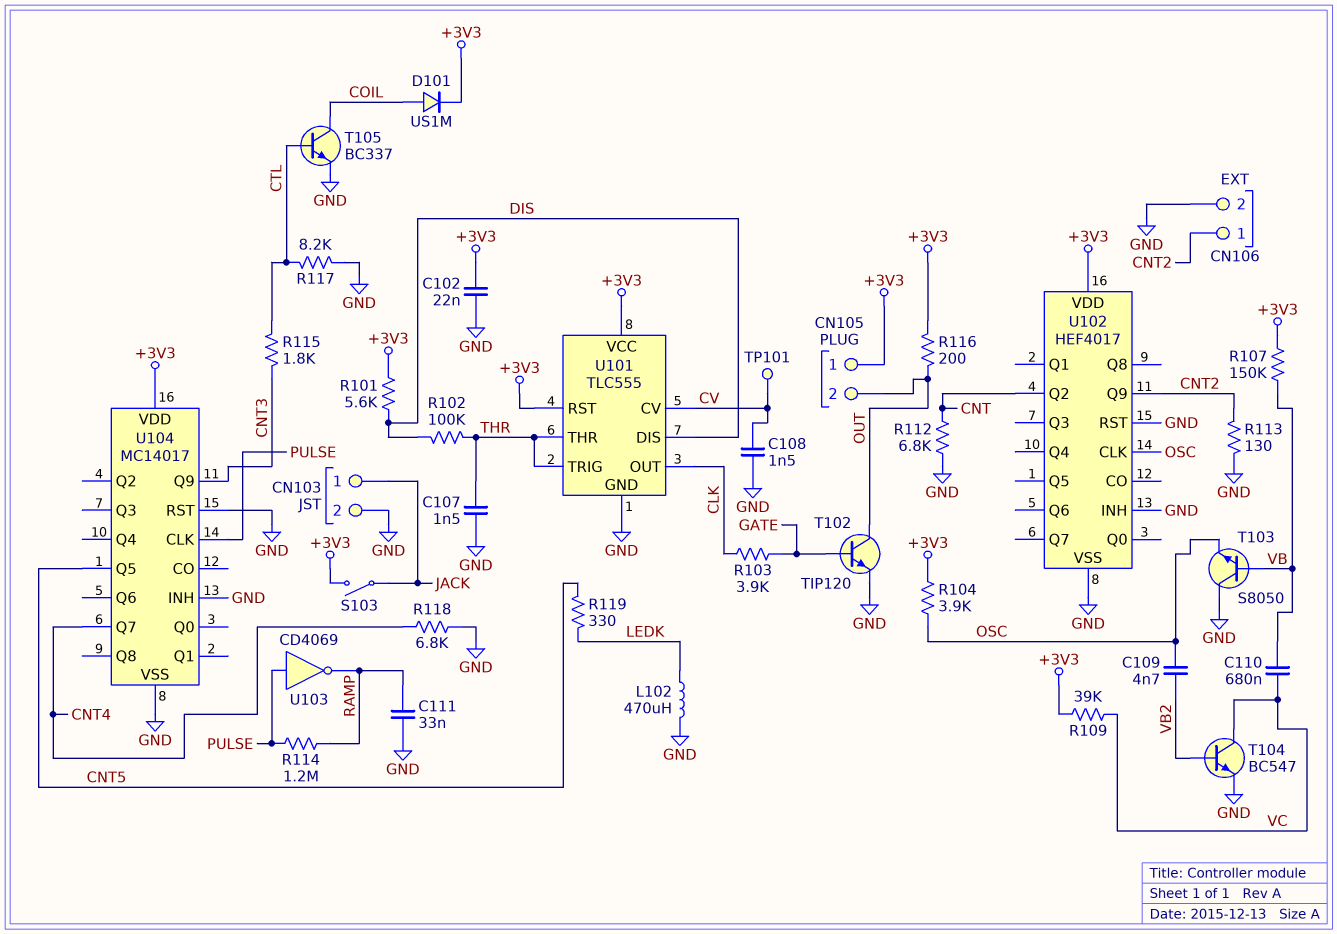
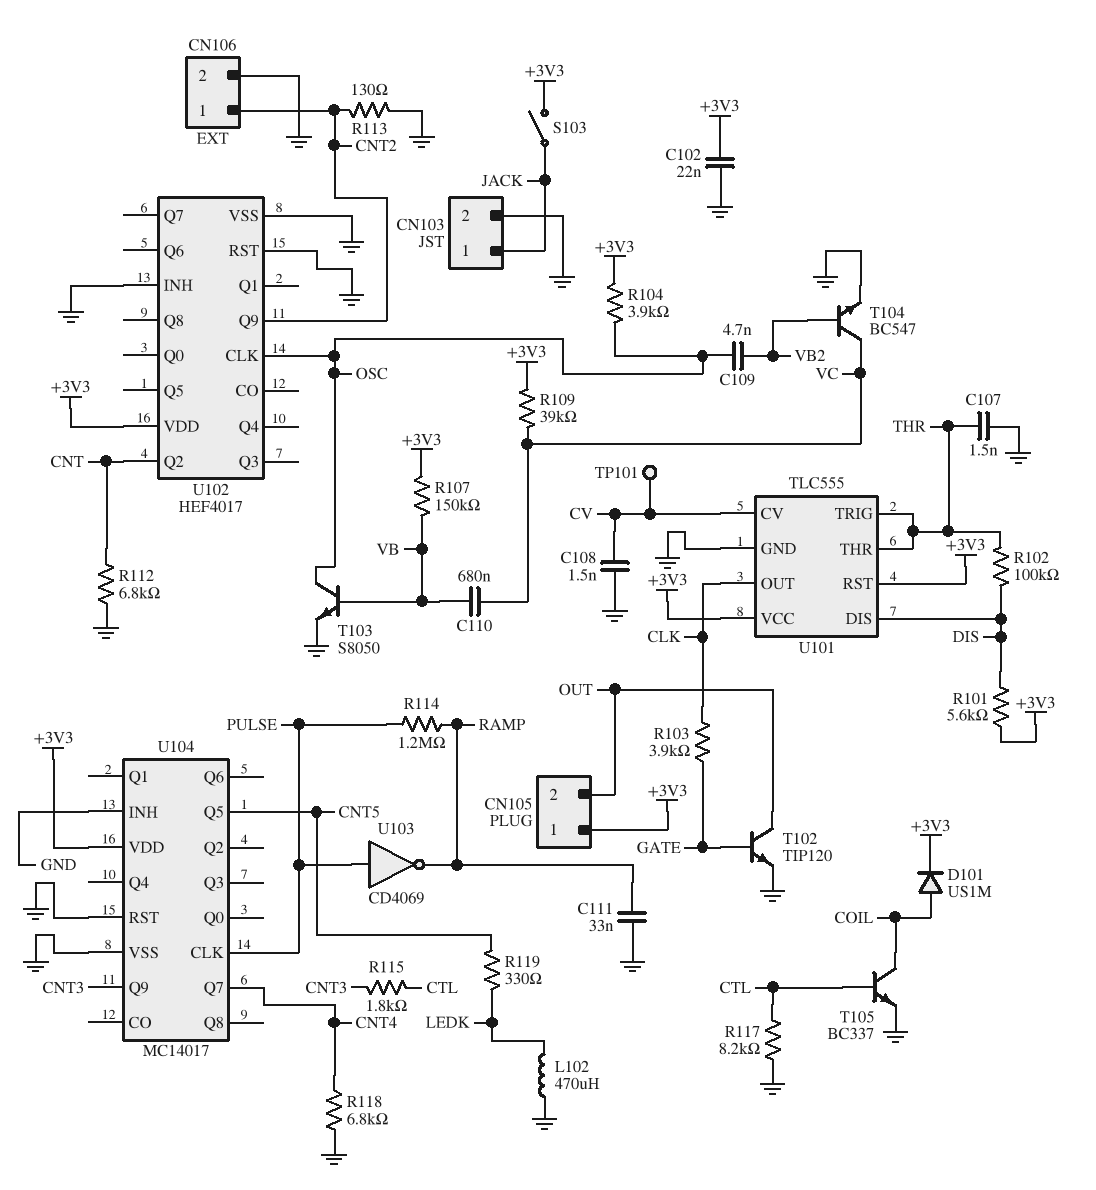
R116: 200 (+3V3, OUT) -> none
T103: NPN S8050 (B VB, C GND, E OSC) -> NPN S8050 (B VB, C OSC, E GND)

